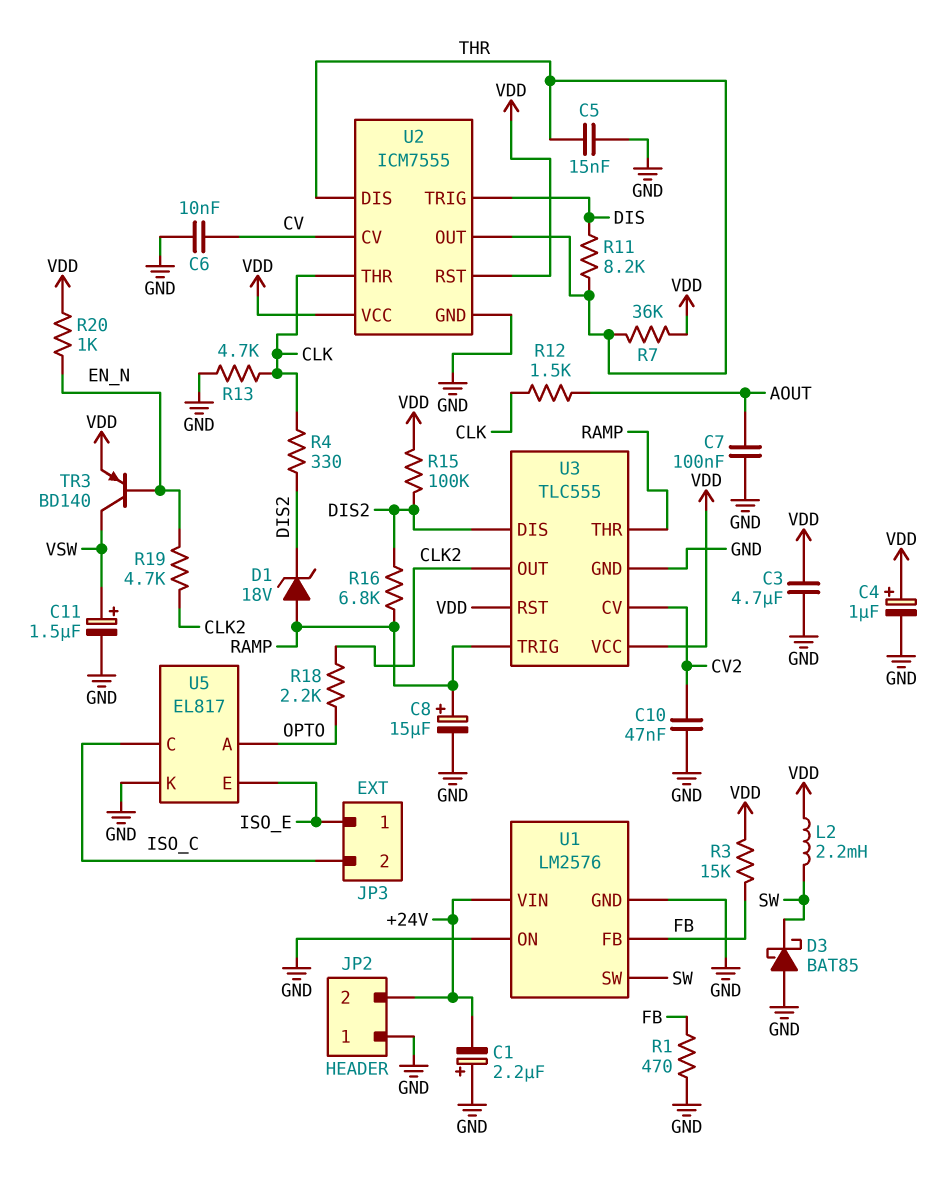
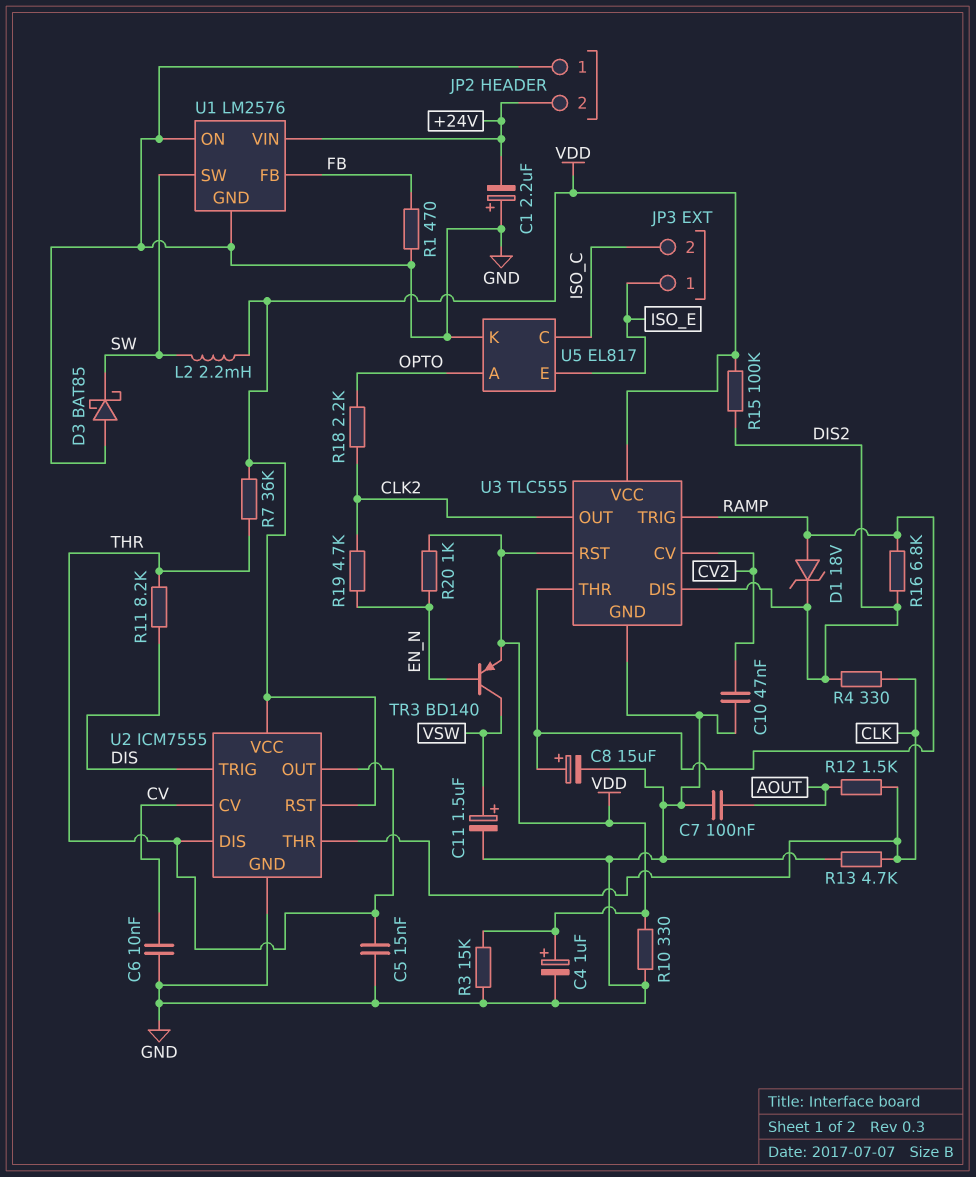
C3: 4.7uF (GND, VDD) -> none
R3: 15k (FB, VDD) -> 15k (GND, VDD)
R10: none -> 330 (GND, VDD)

